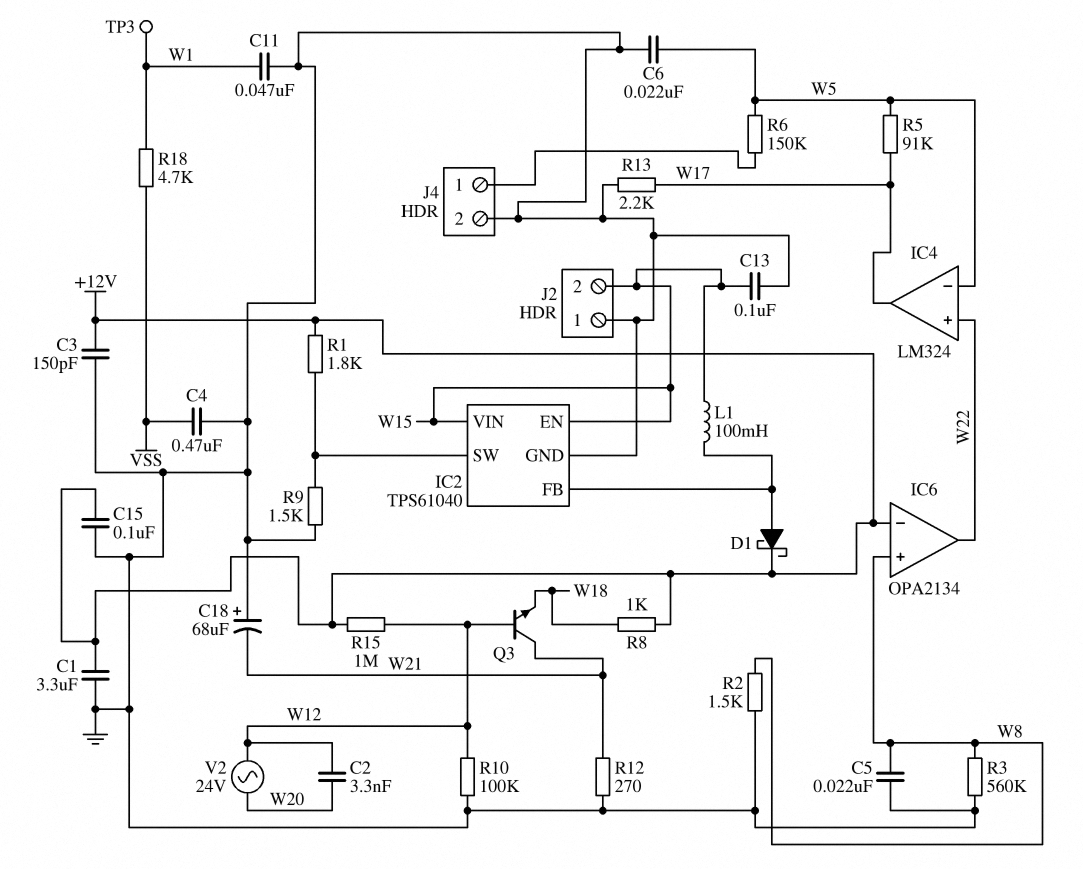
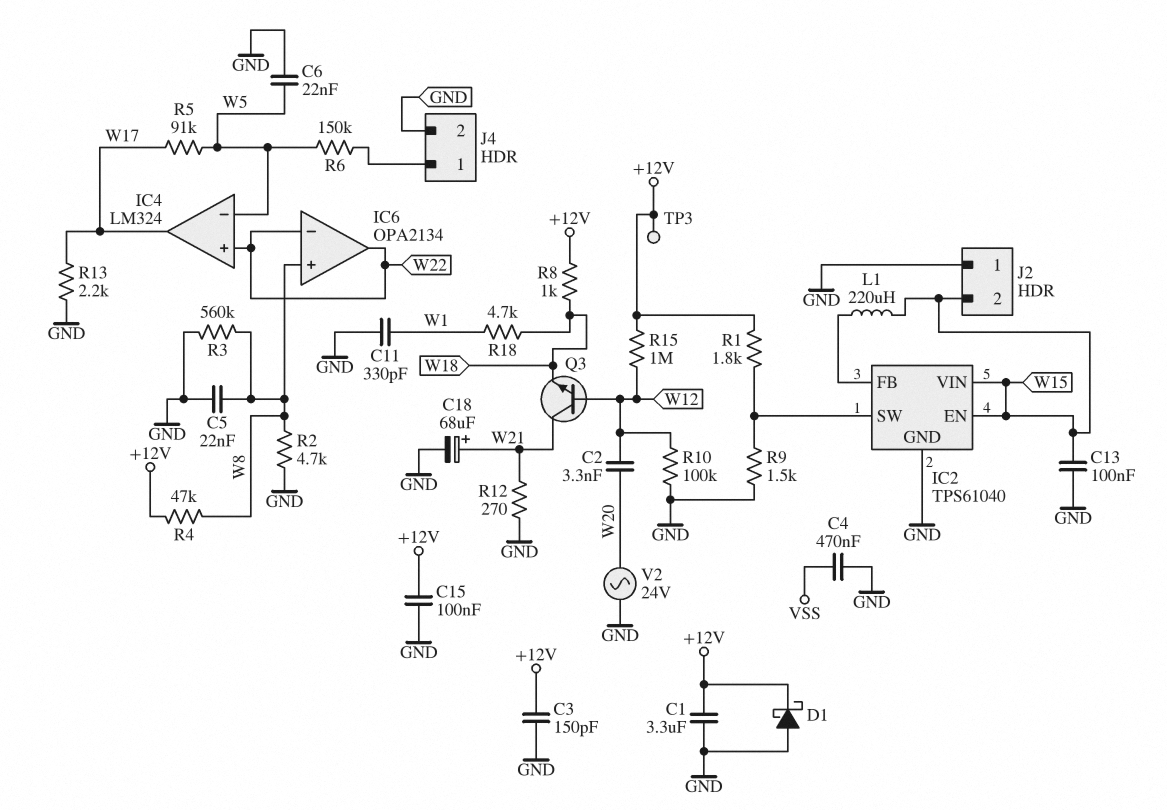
C11: 47nF (GND, W1) -> 330pF (GND, W1)
C18: 68uF (plus GND, minus W21) -> 68uF (plus W21, minus GND)
D1: schottky (A IC2/FB, K +12V) -> schottky (A GND, K +12V)
IC6 pin in-: +12V -> W22
L1: 100mH (IC2/FB, W15) -> 220uH (IC2/FB, W15)
R2: 1.5k (GND, W8) -> 4.7k (GND, W8)
R4: none -> 47k (+12V, W8)
R18: 4.7k (VSS, W1) -> 4.7k (W1, W18)
TP3: test point (W1) -> test point (+12V)
V2: AC 24V (W12, W20) -> AC 24V (GND, W20)

